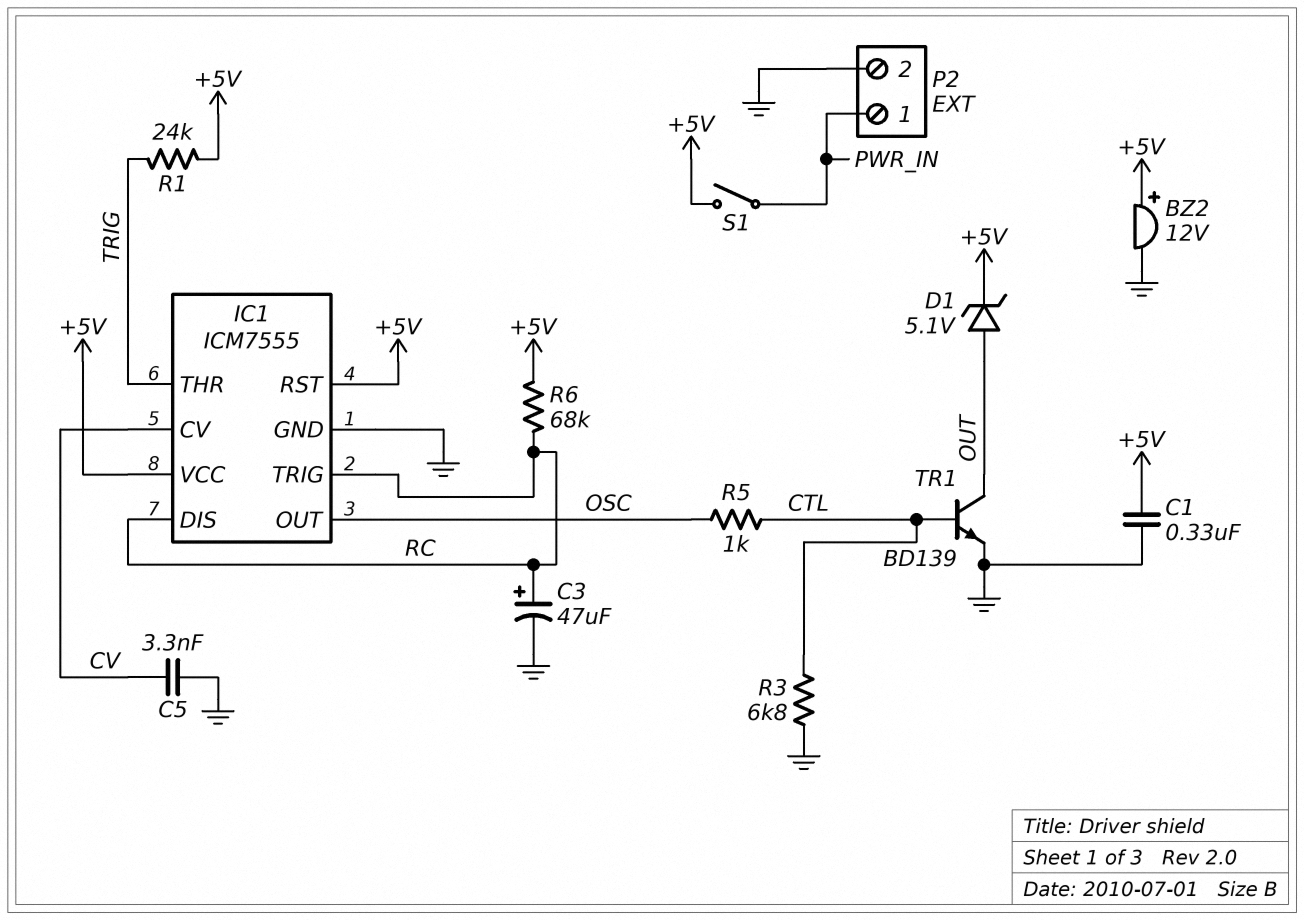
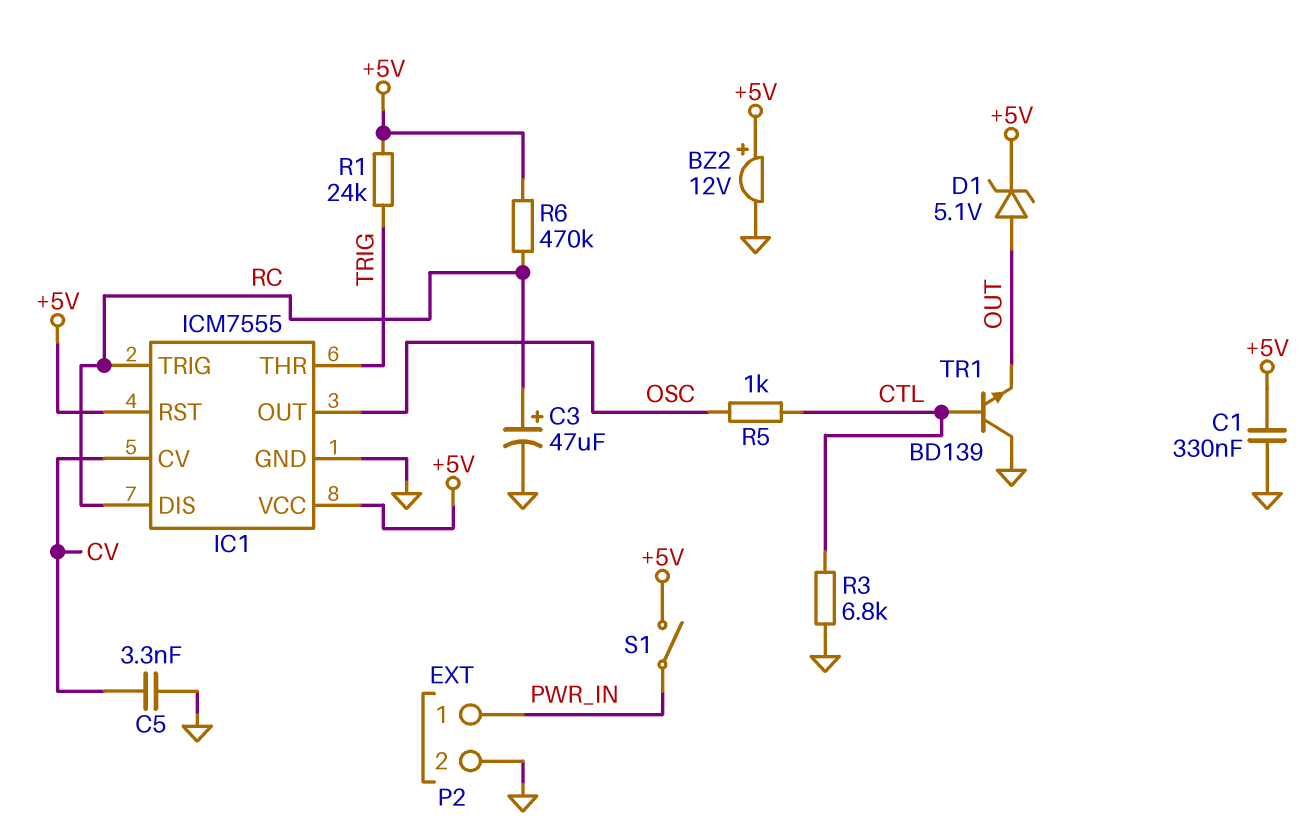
R6: 68k (+5V, RC) -> 470k (+5V, RC)
TR1: NPN BD139 (B CTL, C OUT, E GND) -> NPN BD139 (B CTL, C GND, E OUT)

